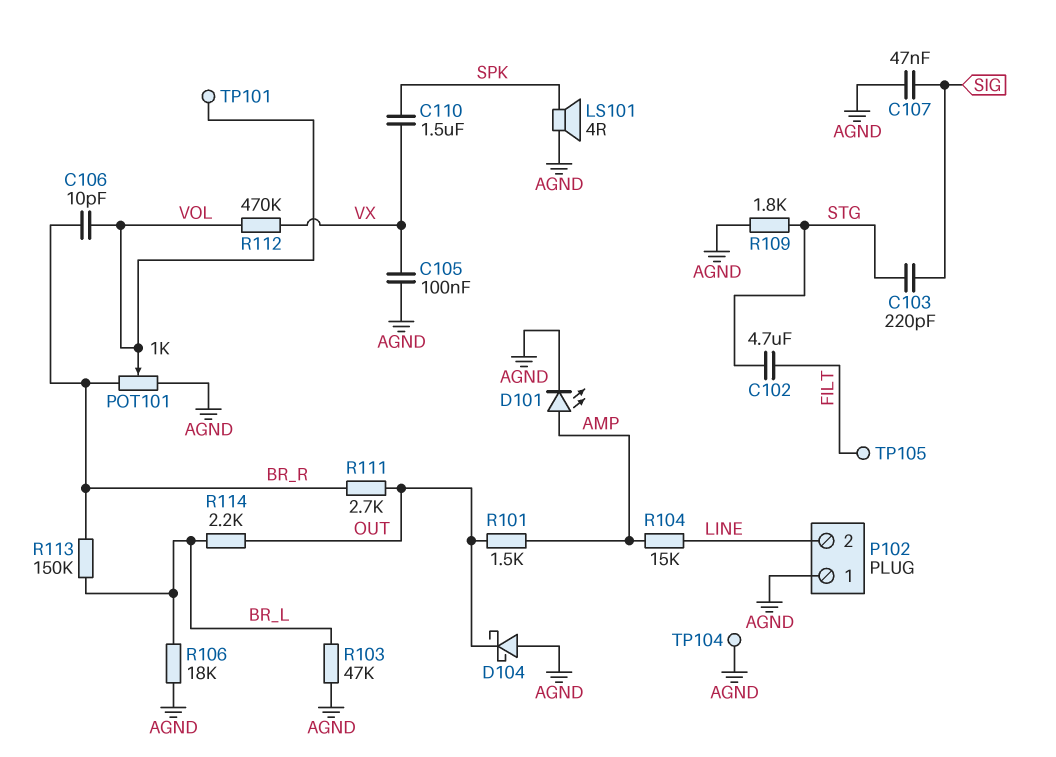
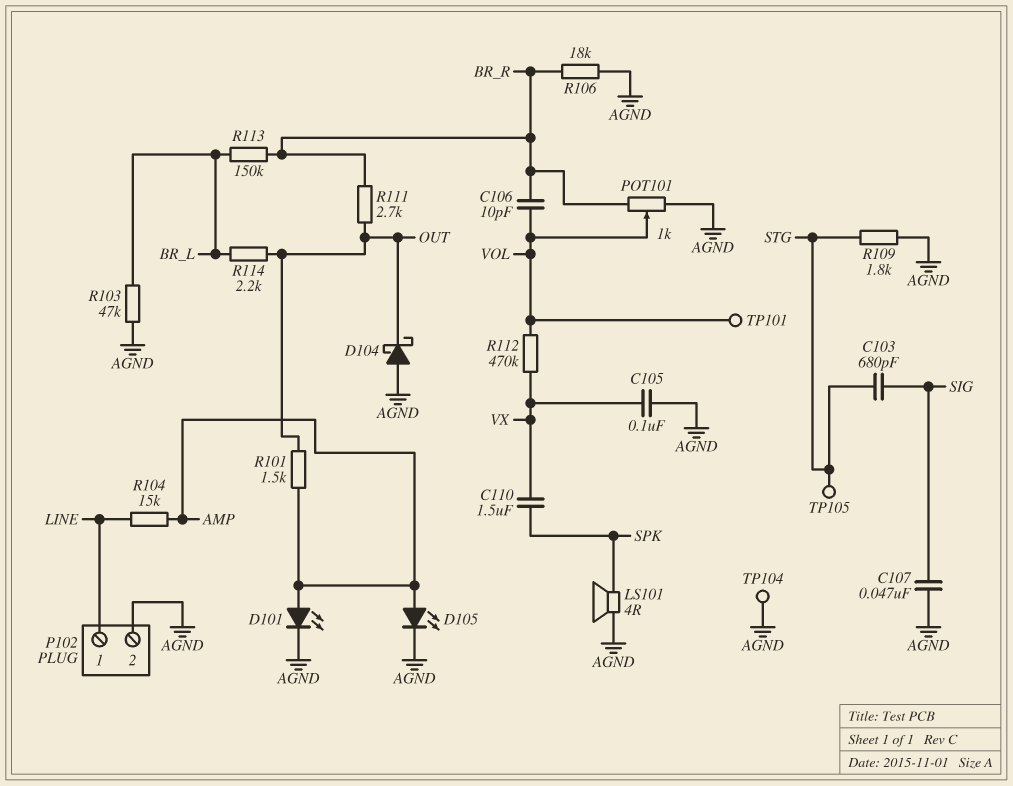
C102: 4.7uF (FILT, STG) -> none
C103: 220pF (SIG, STG) -> 680pF (SIG, STG)
D105: none -> LED (A AMP, K AGND)
P102 pin 1: AGND -> LINE
P102 pin 2: LINE -> AGND
R106: 18k (AGND, BR_L) -> 18k (AGND, BR_R)
TP105: test point (FILT) -> test point (STG)

